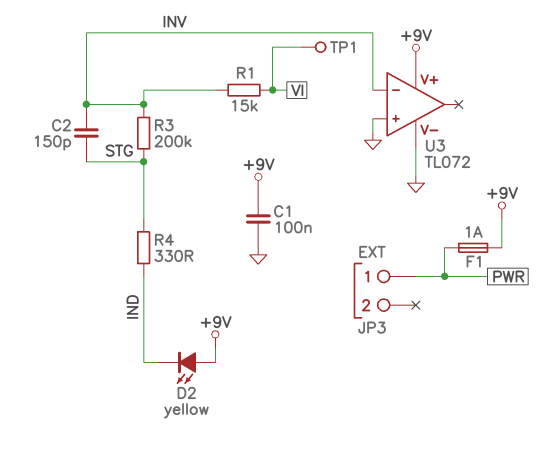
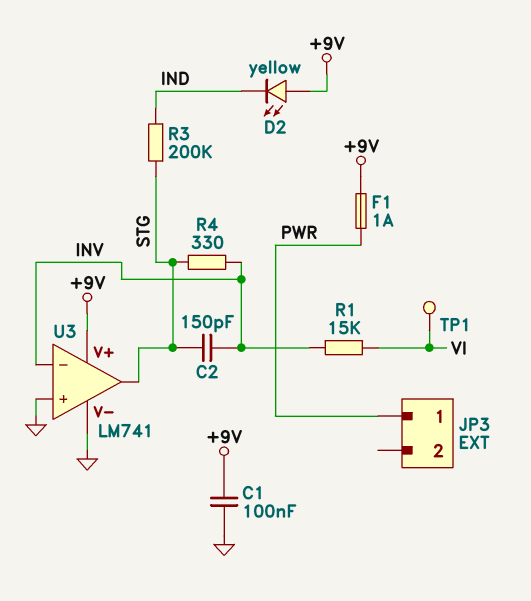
R3: 200k (INV, STG) -> 200k (IND, STG)
R4: 330 (IND, STG) -> 330 (INV, STG)
U3: TL072 -> LM741
U3 pin out: none -> STG

